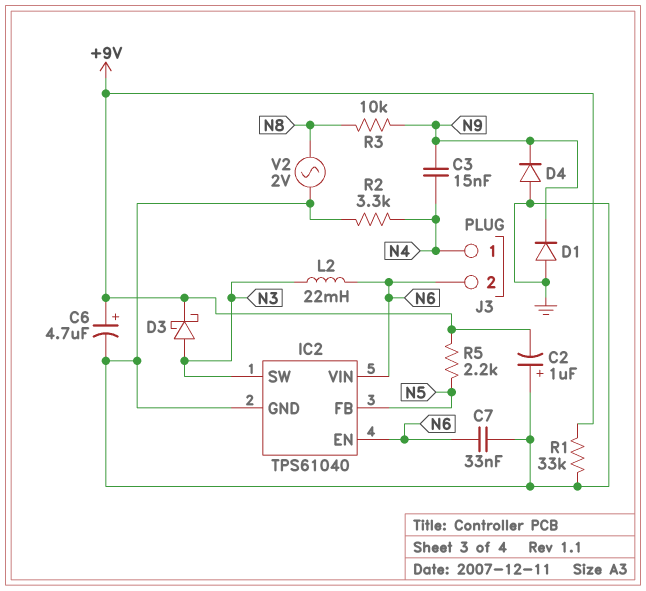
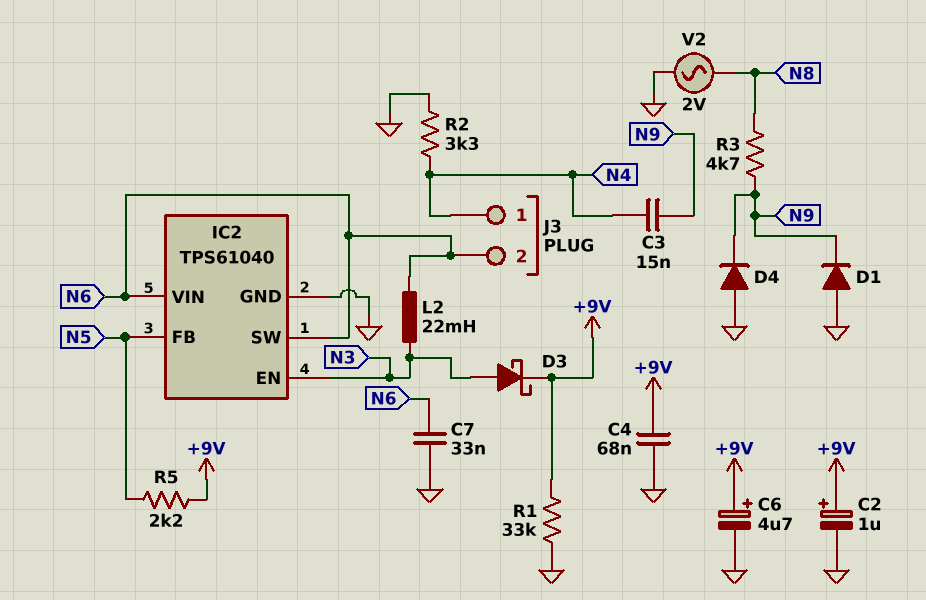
C2: 1uF (plus GND, minus +9V) -> 1uF (plus +9V, minus GND)
C4: none -> 68nF (+9V, GND)
IC2 pin EN: N6 -> N3
IC2 pin SW: N3 -> N6
R3: 10k (N8, N9) -> 4.7k (N8, N9)

